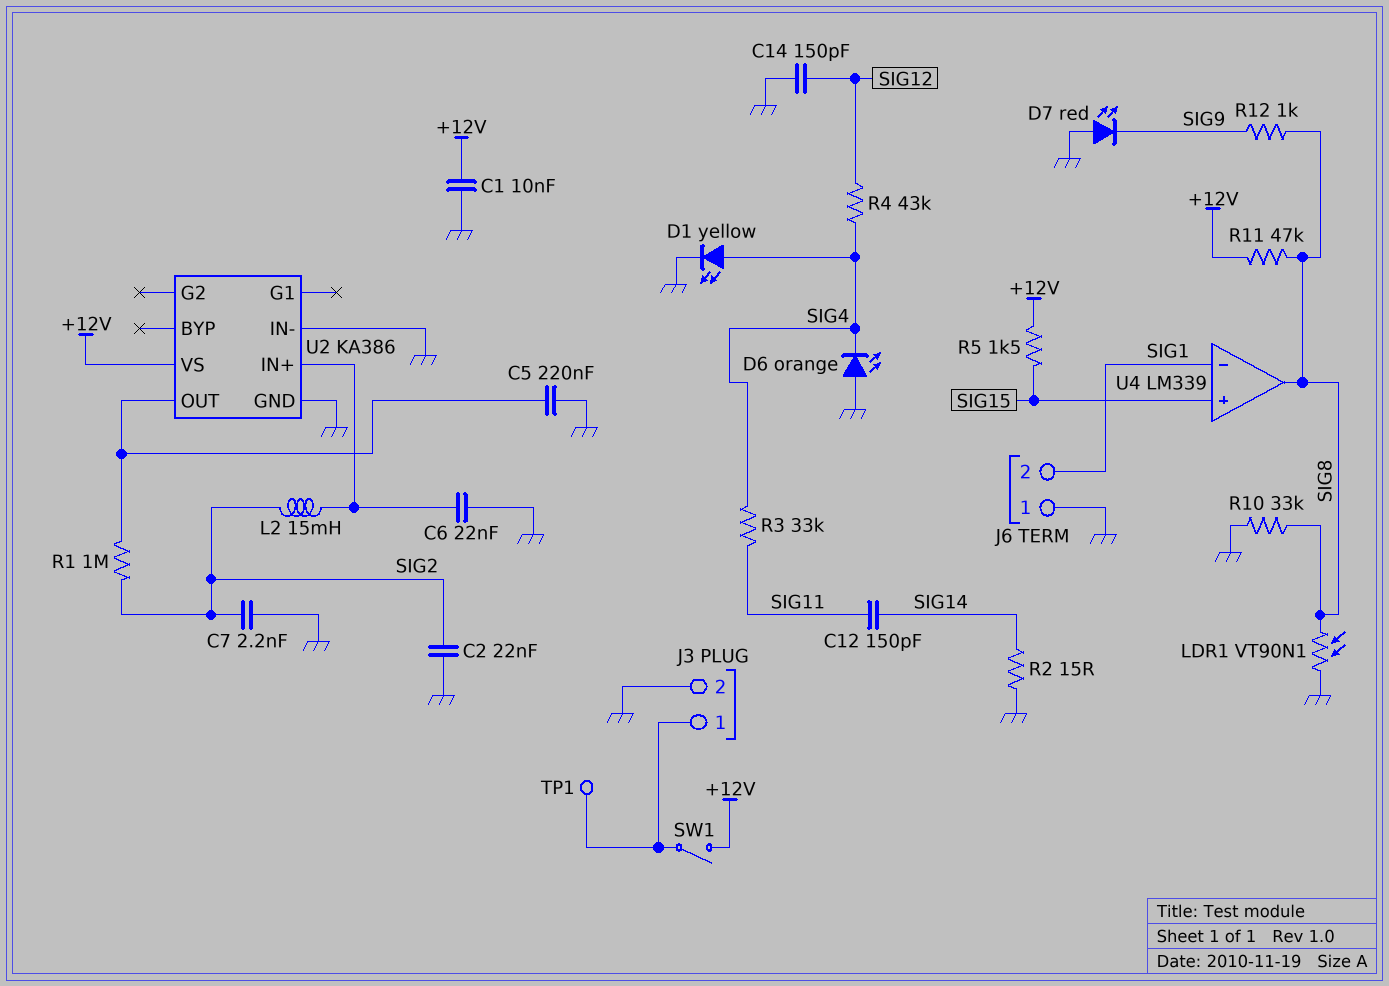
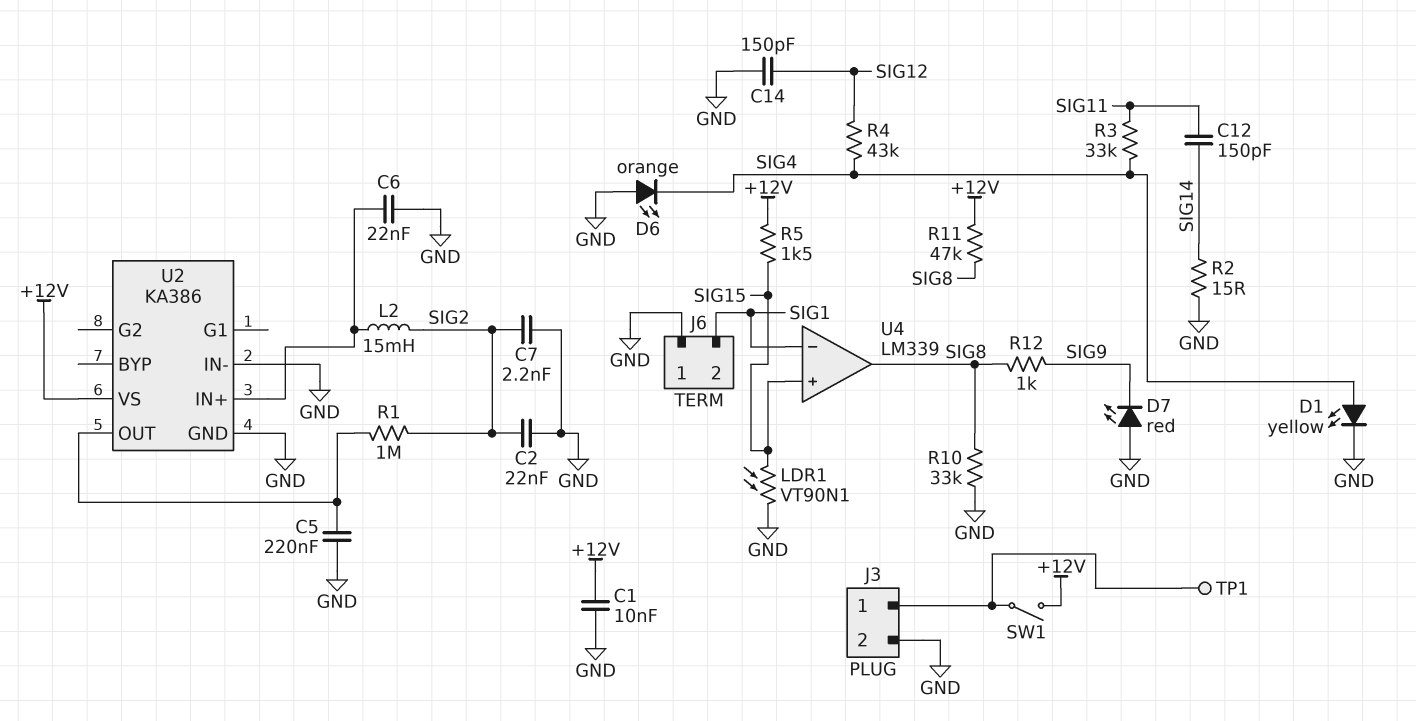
LDR1: VT90N1 (GND, SIG8) -> VT90N1 (GND, SIG15)

